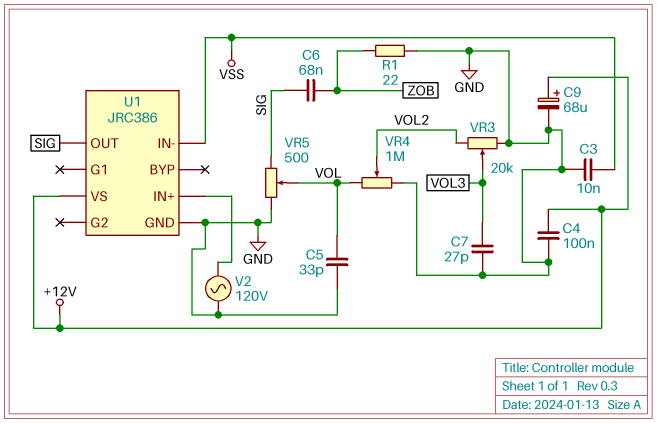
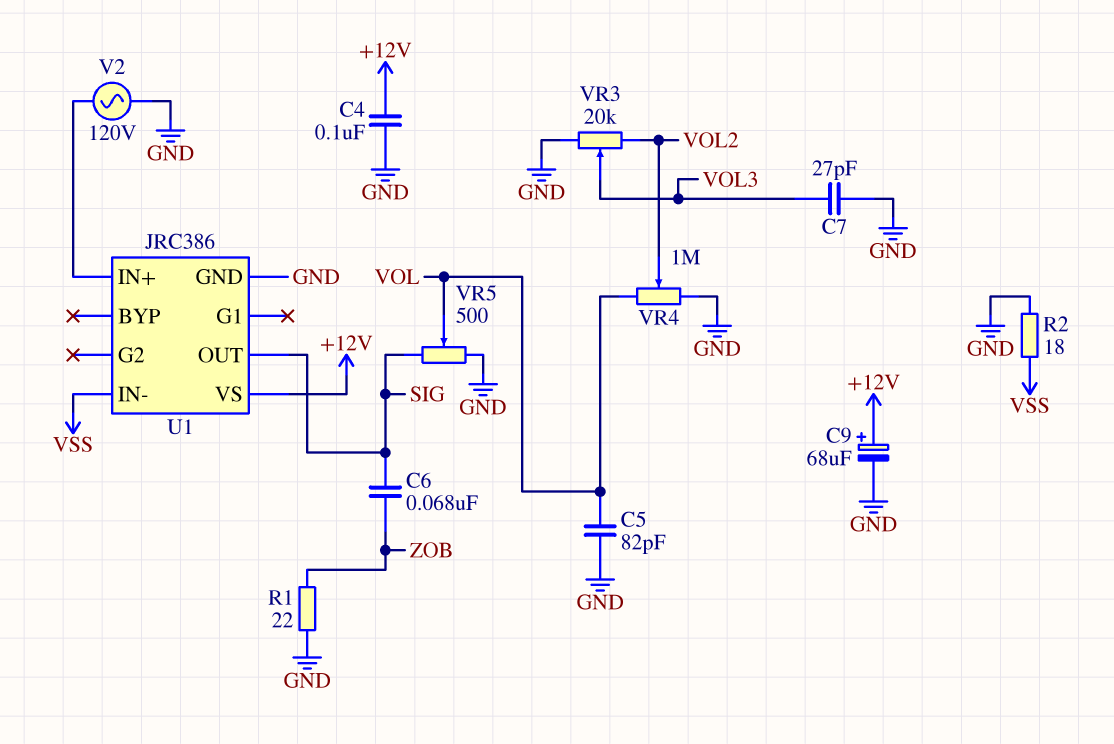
C3: 10nF (GND, VSS) -> none
C5: 33pF (GND, VOL) -> 82pF (GND, VOL)
R2: none -> 18 (GND, VSS)

